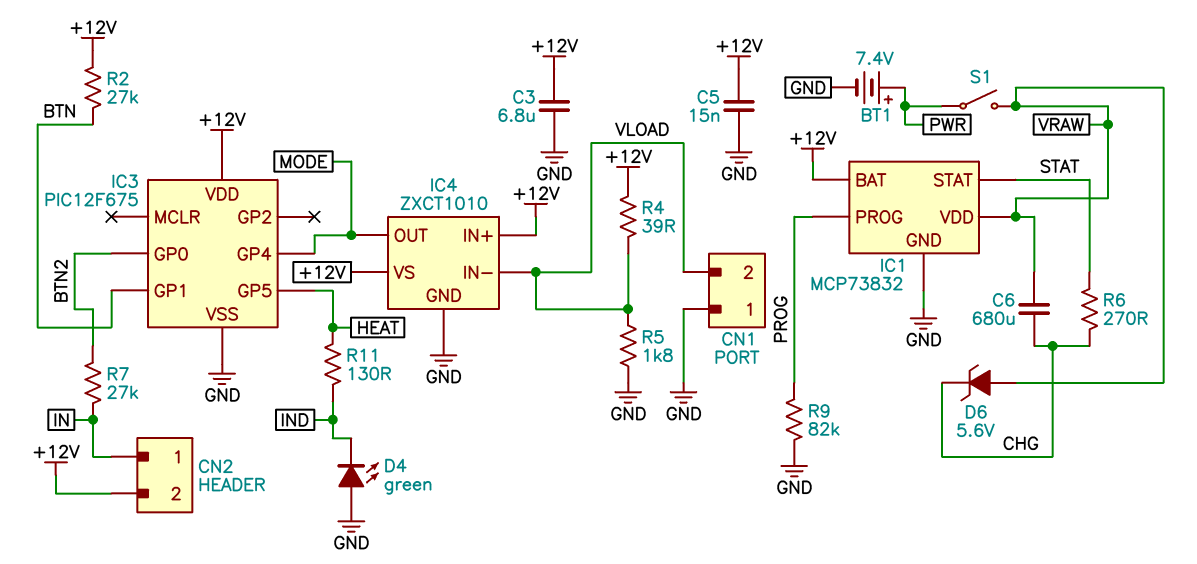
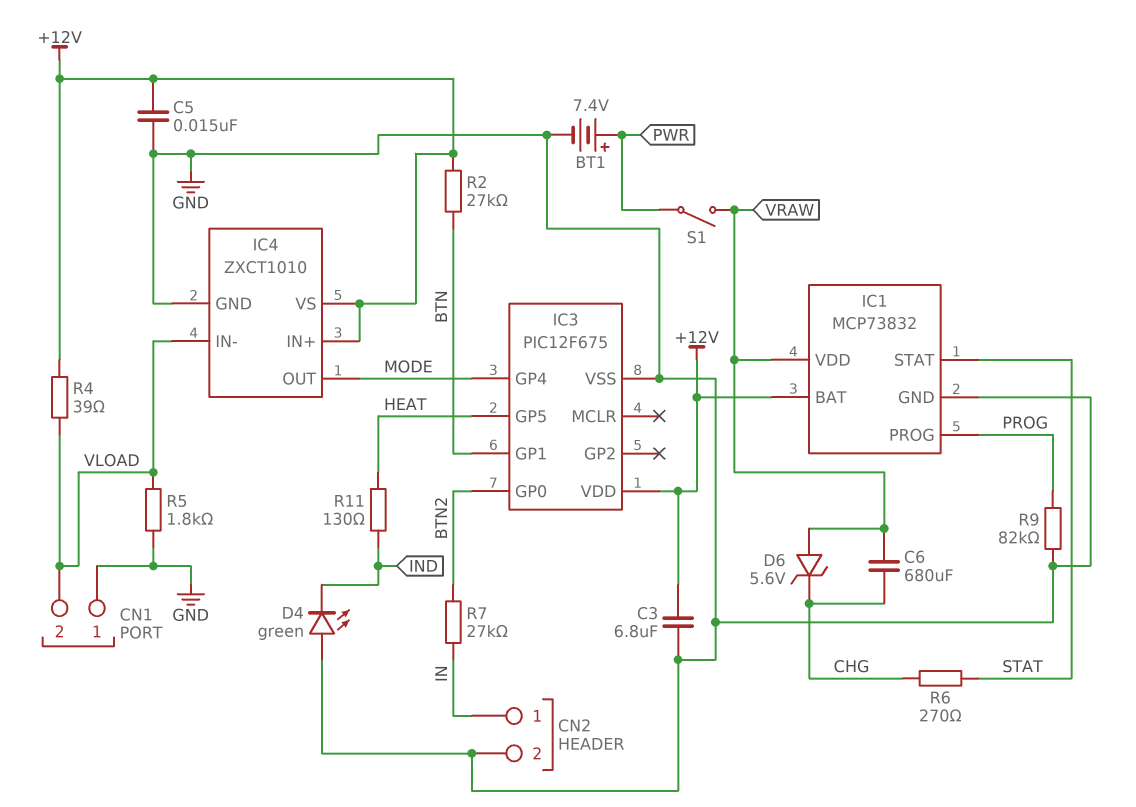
CN2 pin 2: +12V -> GND

